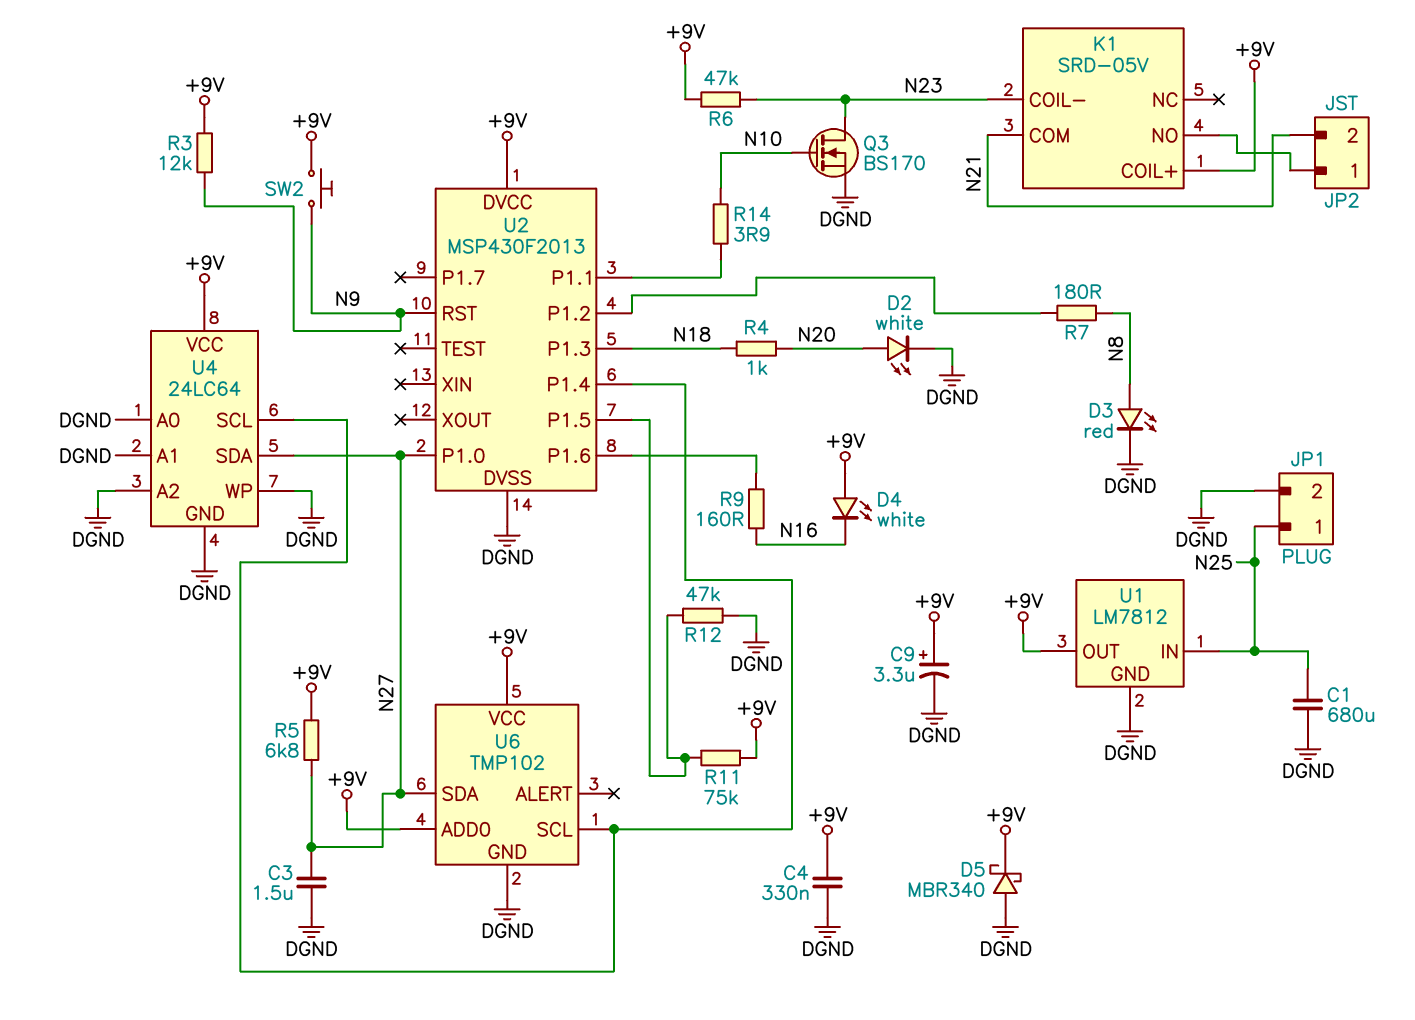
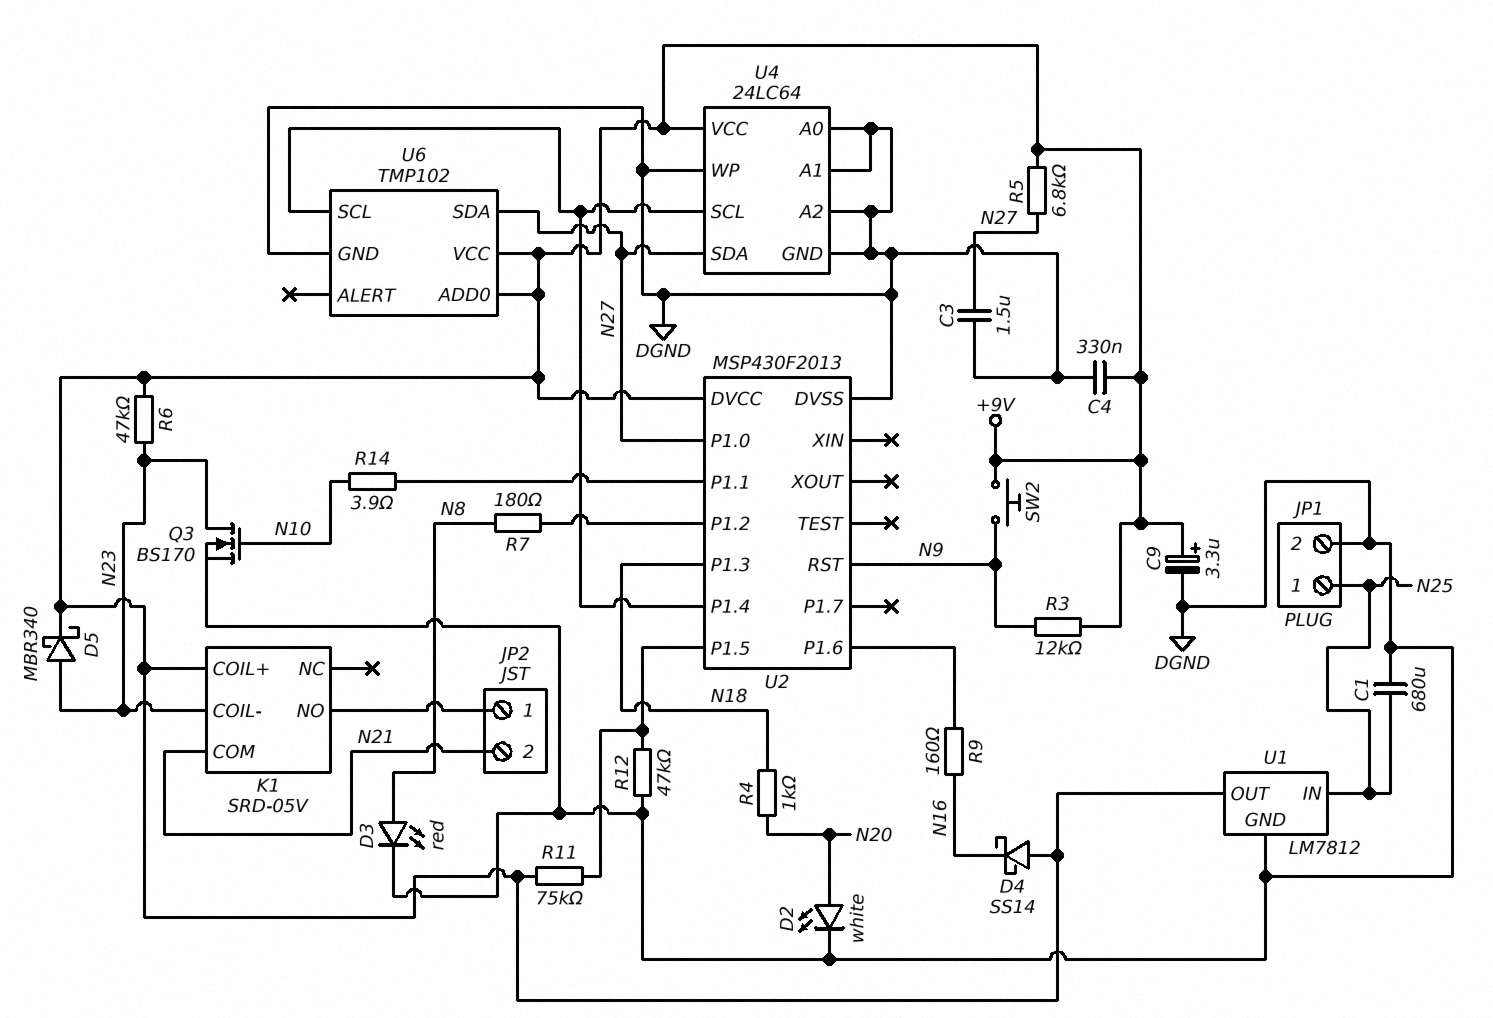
D4: LED white (A +9V, K N16) -> schottky SS14 (A +9V, K N16)
D5: schottky MBR340 (A DGND, K +9V) -> schottky MBR340 (A N23, K +9V)

